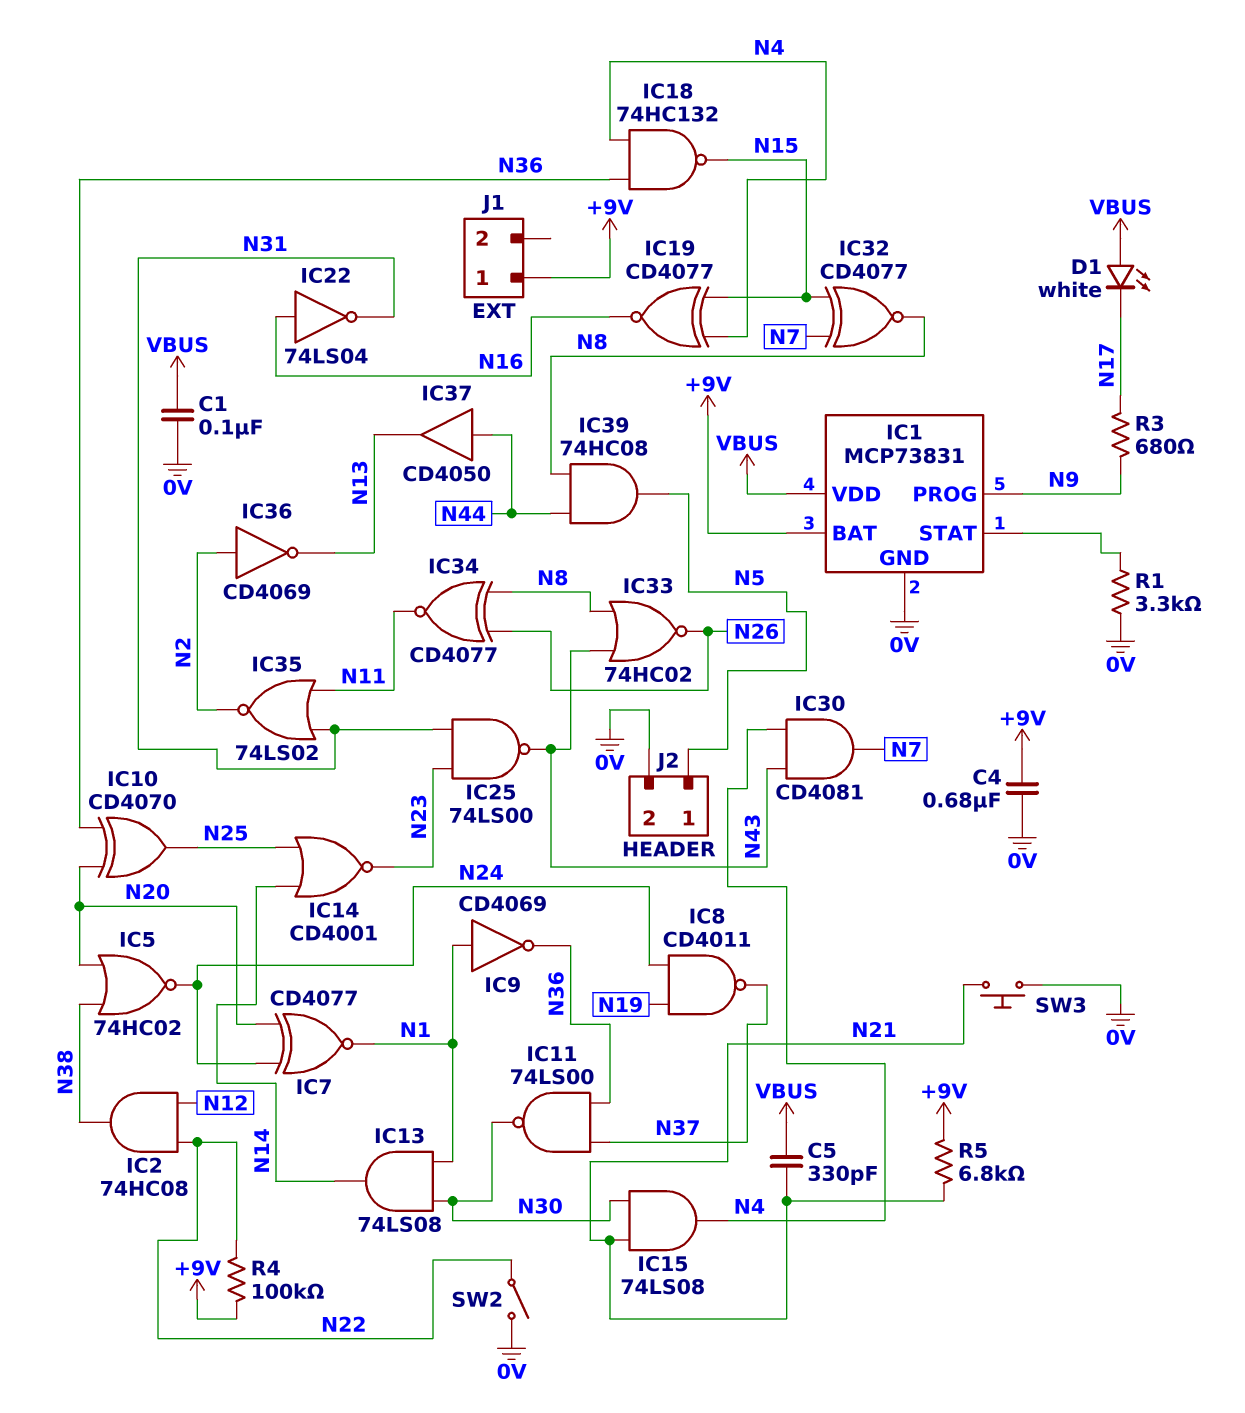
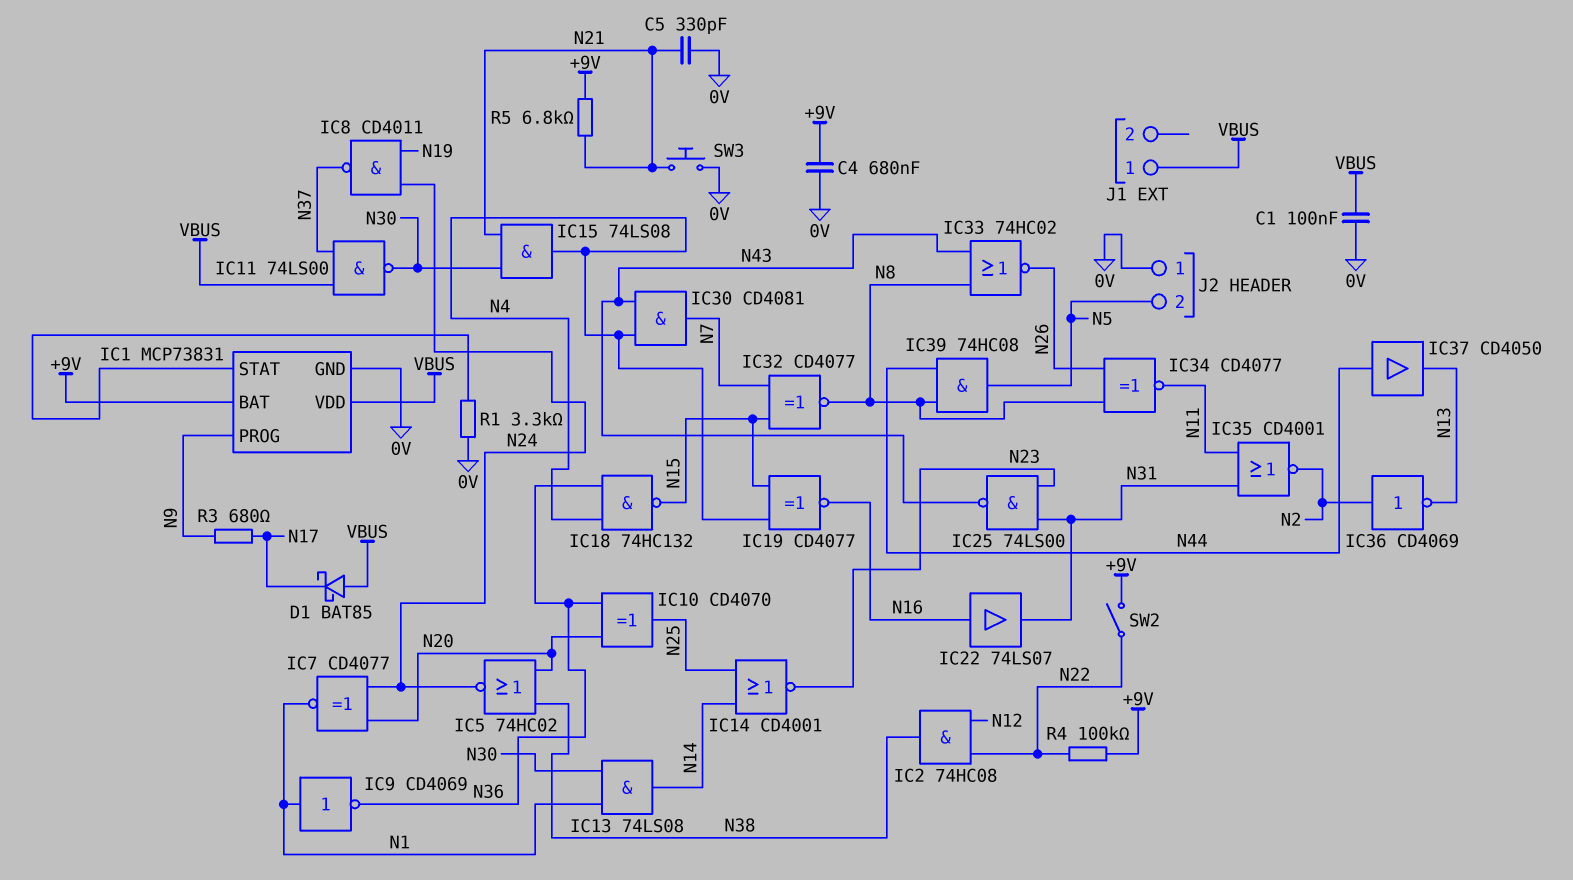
C5: 330pF (N21, VBUS) -> 330pF (0V, N21)
D1: LED white (A VBUS, K N17) -> schottky BAT85 (A VBUS, K N17)
IC11: NAND 74LS00 (in N36, in N37, out N30) -> NAND 74LS00 (in N37, in VBUS, out N30)
IC22: NOT 74LS04 (in N16, out N31) -> buffer 74LS07 (in N16, out N31)
IC35: NOR 74LS02 (in N11, in N31, out N2) -> NOR CD4001 (in N11, in N31, out N2)
J1 pin 1: +9V -> VBUS
J2 pin 1: N5 -> 0V
J2 pin 2: 0V -> N5
SW2: switch (0V, N22) -> switch (+9V, N22)

